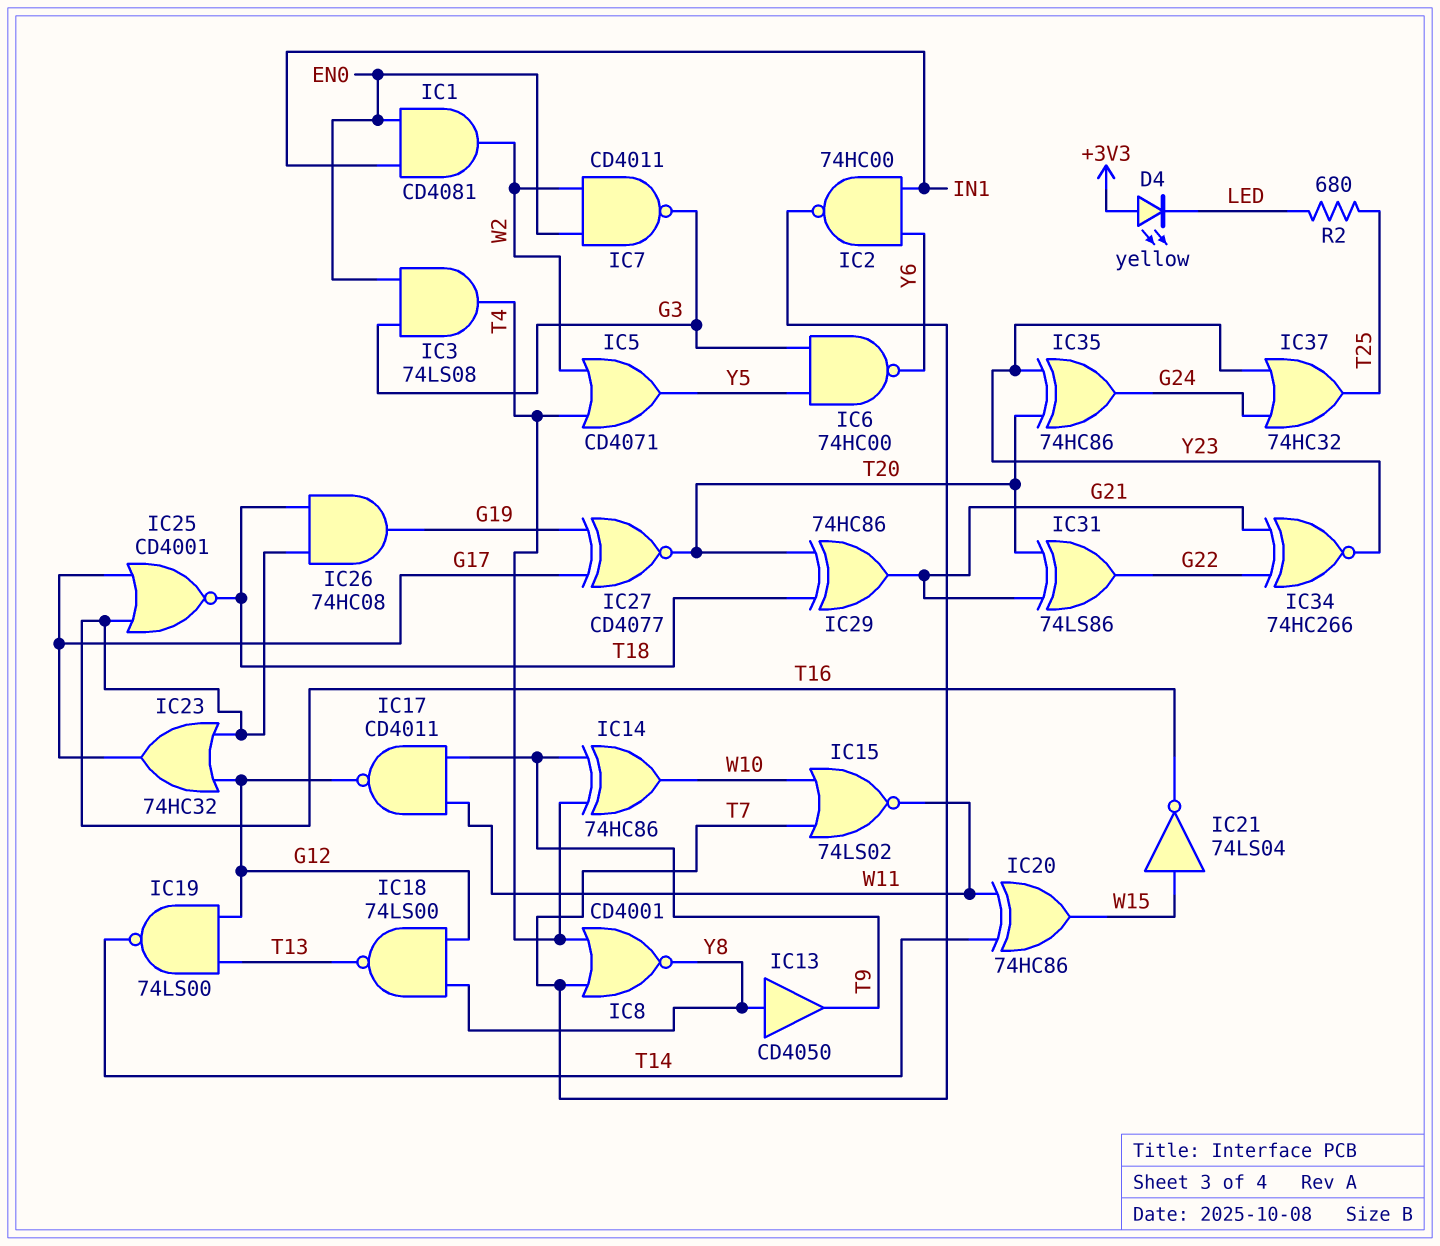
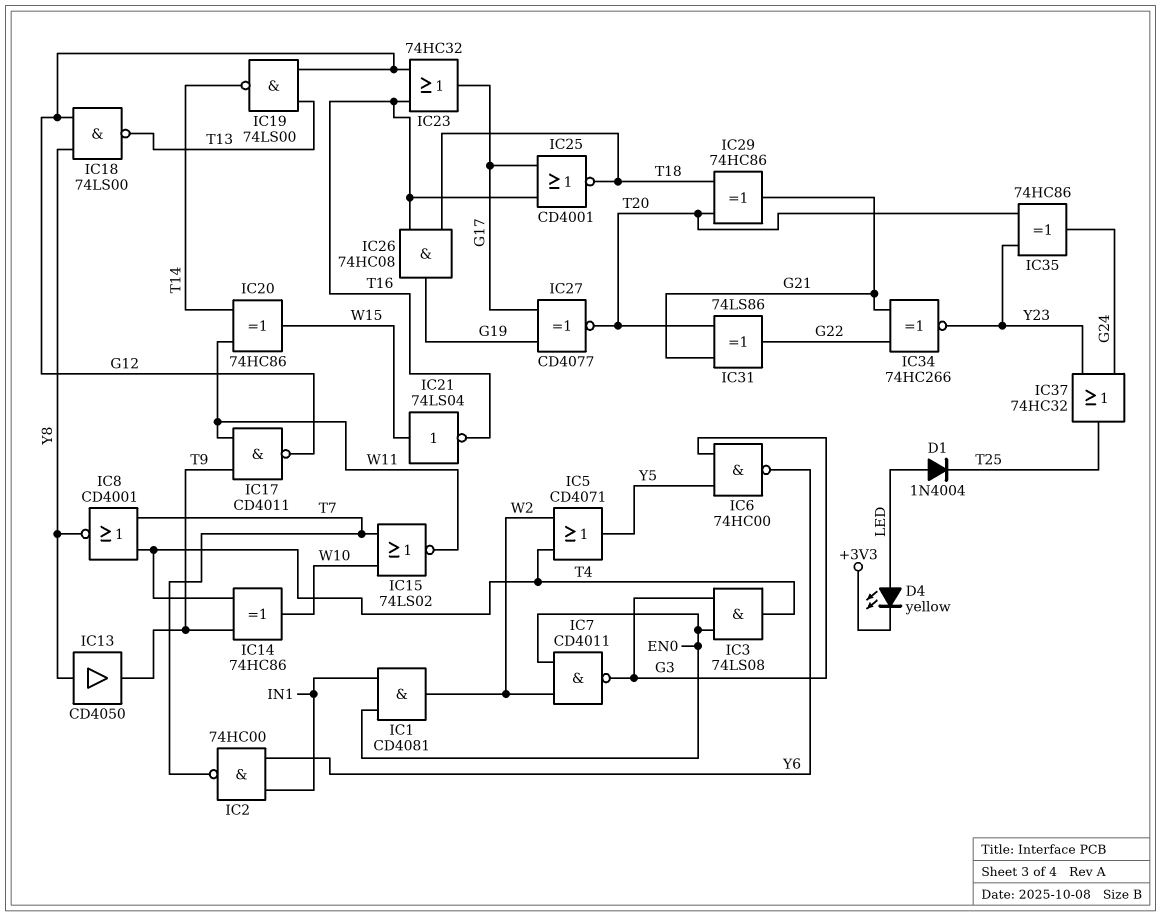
D1: none -> diode 1N4004 (A LED, K T25)
D4: LED yellow (A +3V3, K LED) -> LED yellow (A LED, K +3V3)
R2: 680 (LED, T25) -> none

